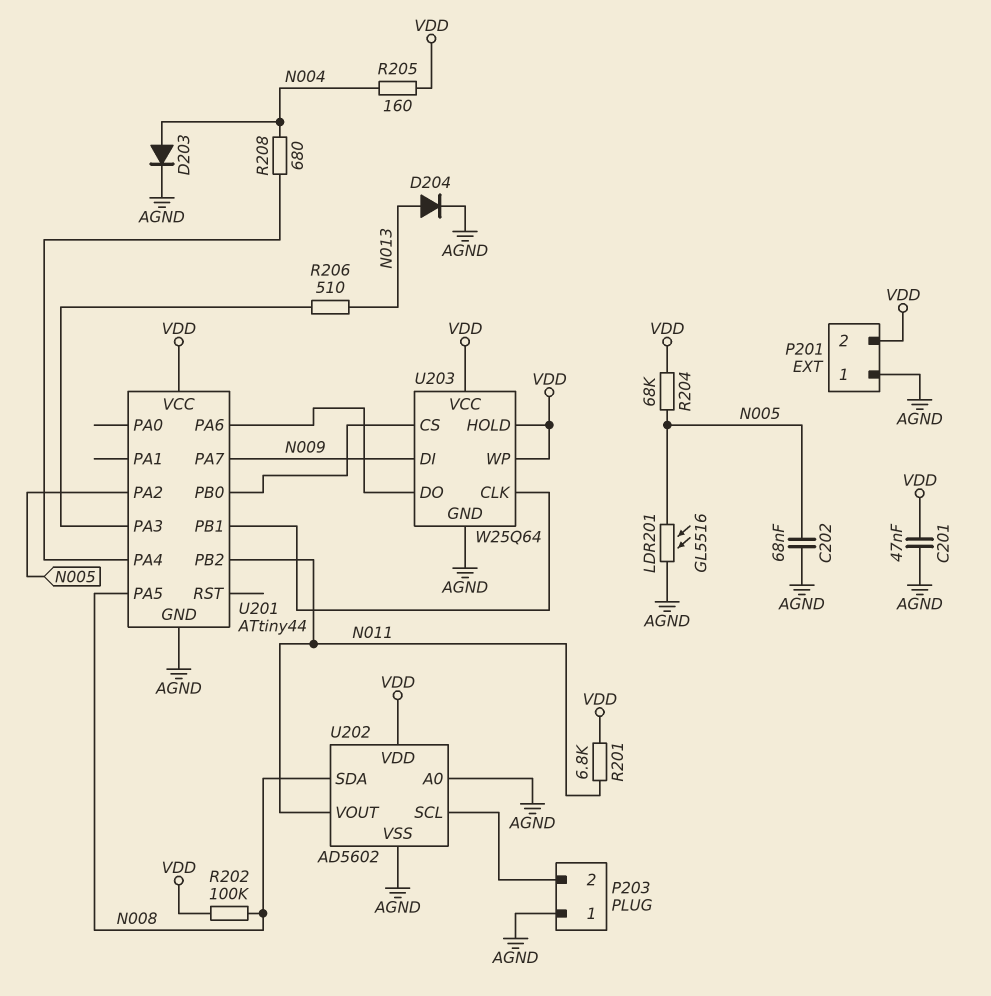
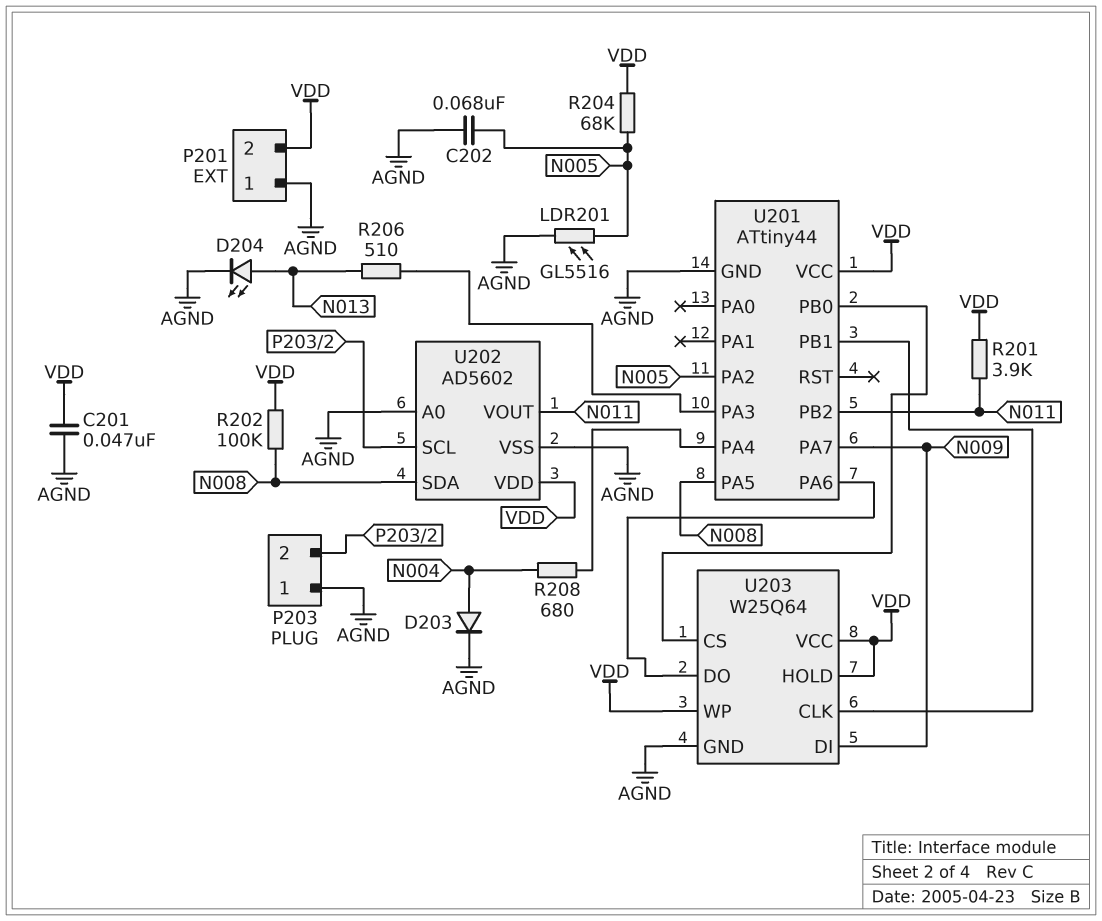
D204: diode (A N013, K AGND) -> LED (A N013, K AGND)
R201: 6.8k (N011, VDD) -> 3.9k (N011, VDD)
R205: 160 (N004, VDD) -> none

